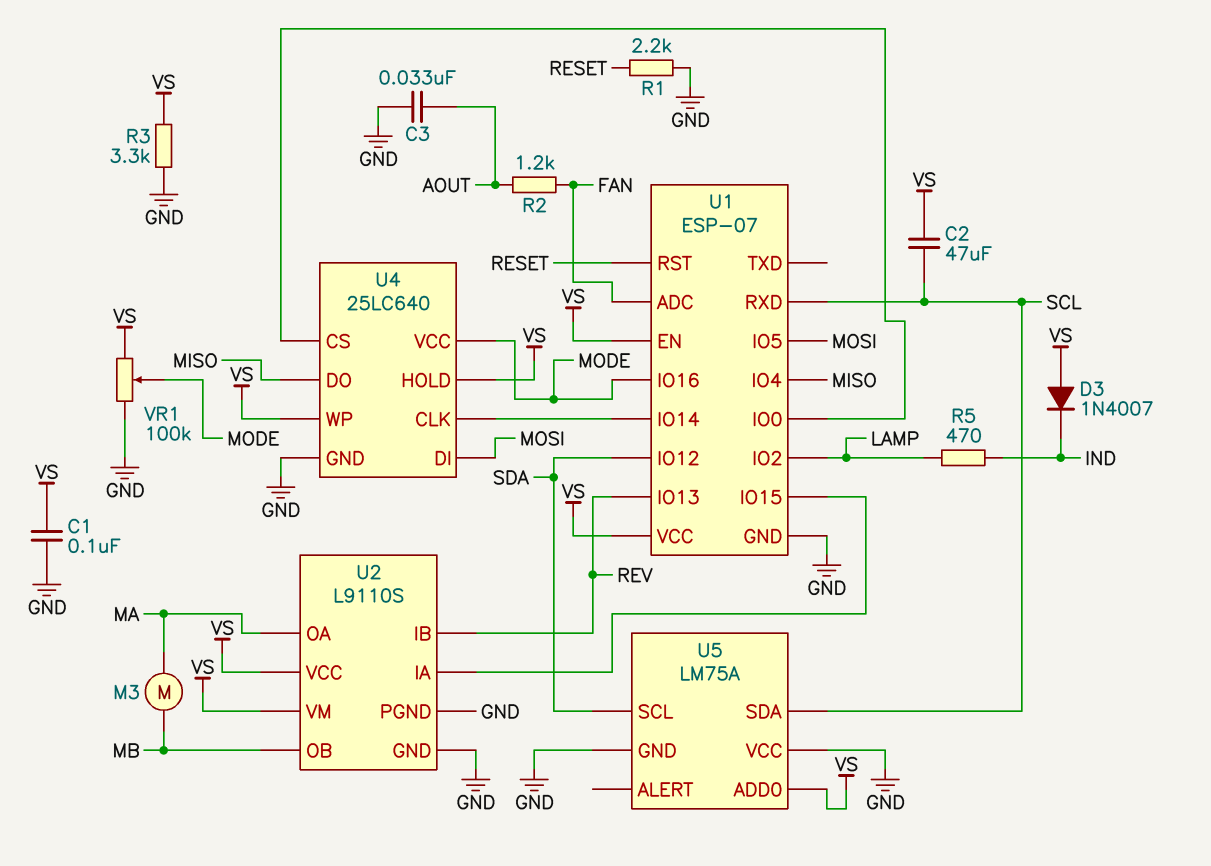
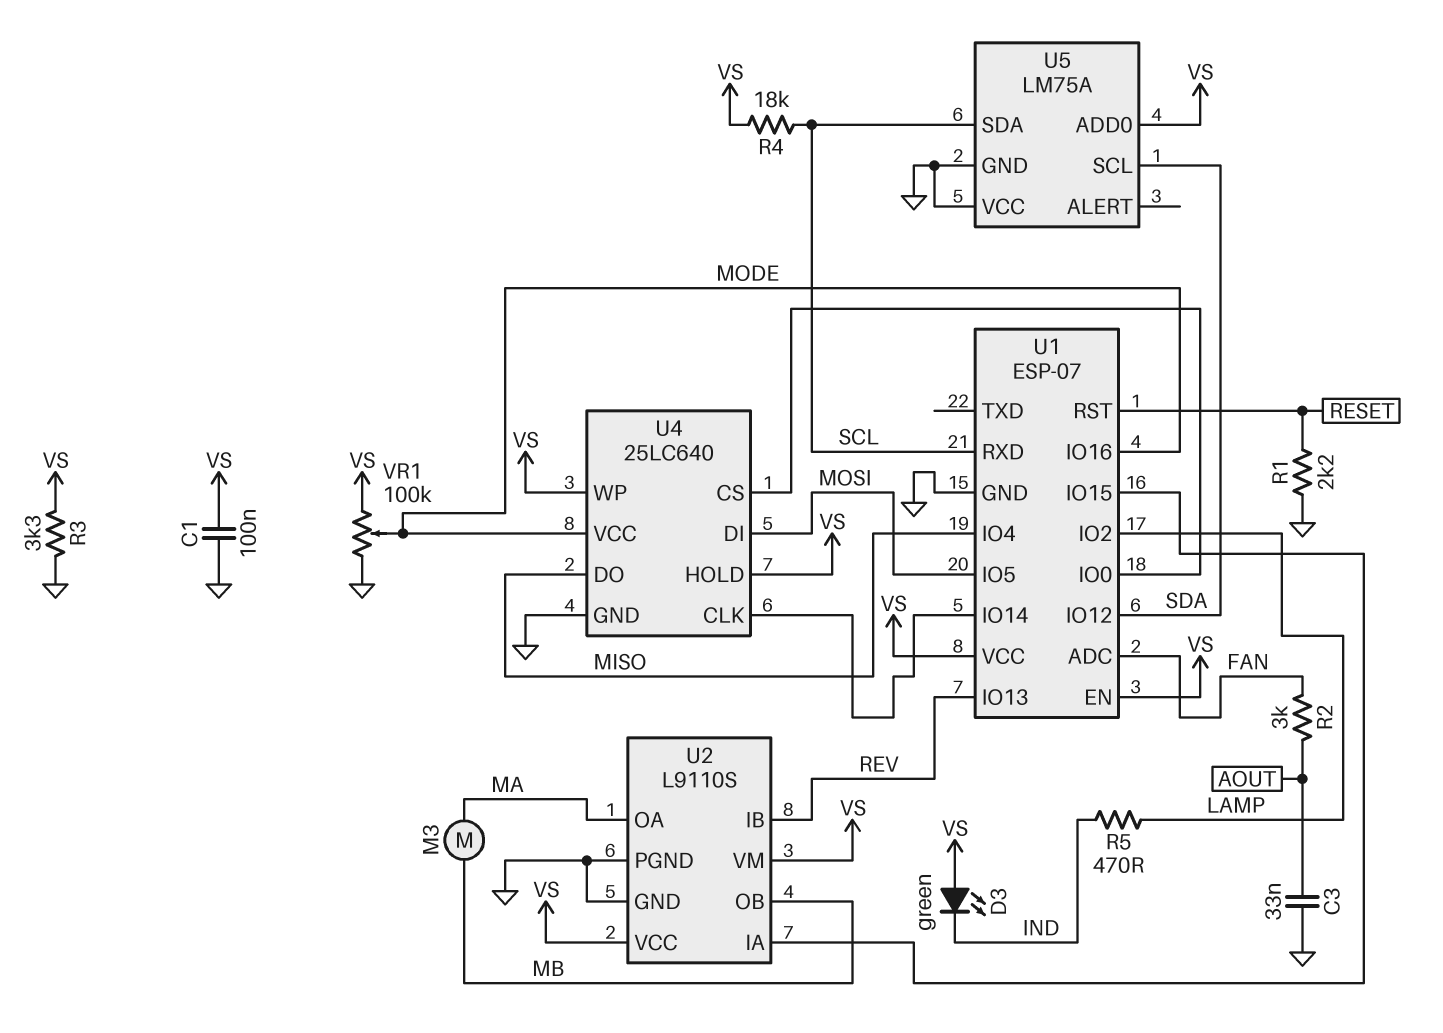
C2: 47uF (SCL, VS) -> none
D3: diode 1N4007 (A VS, K IND) -> LED green (A VS, K IND)
R2: 1.2k (AOUT, FAN) -> 3k (AOUT, FAN)
R4: none -> 18k (SCL, VS)

